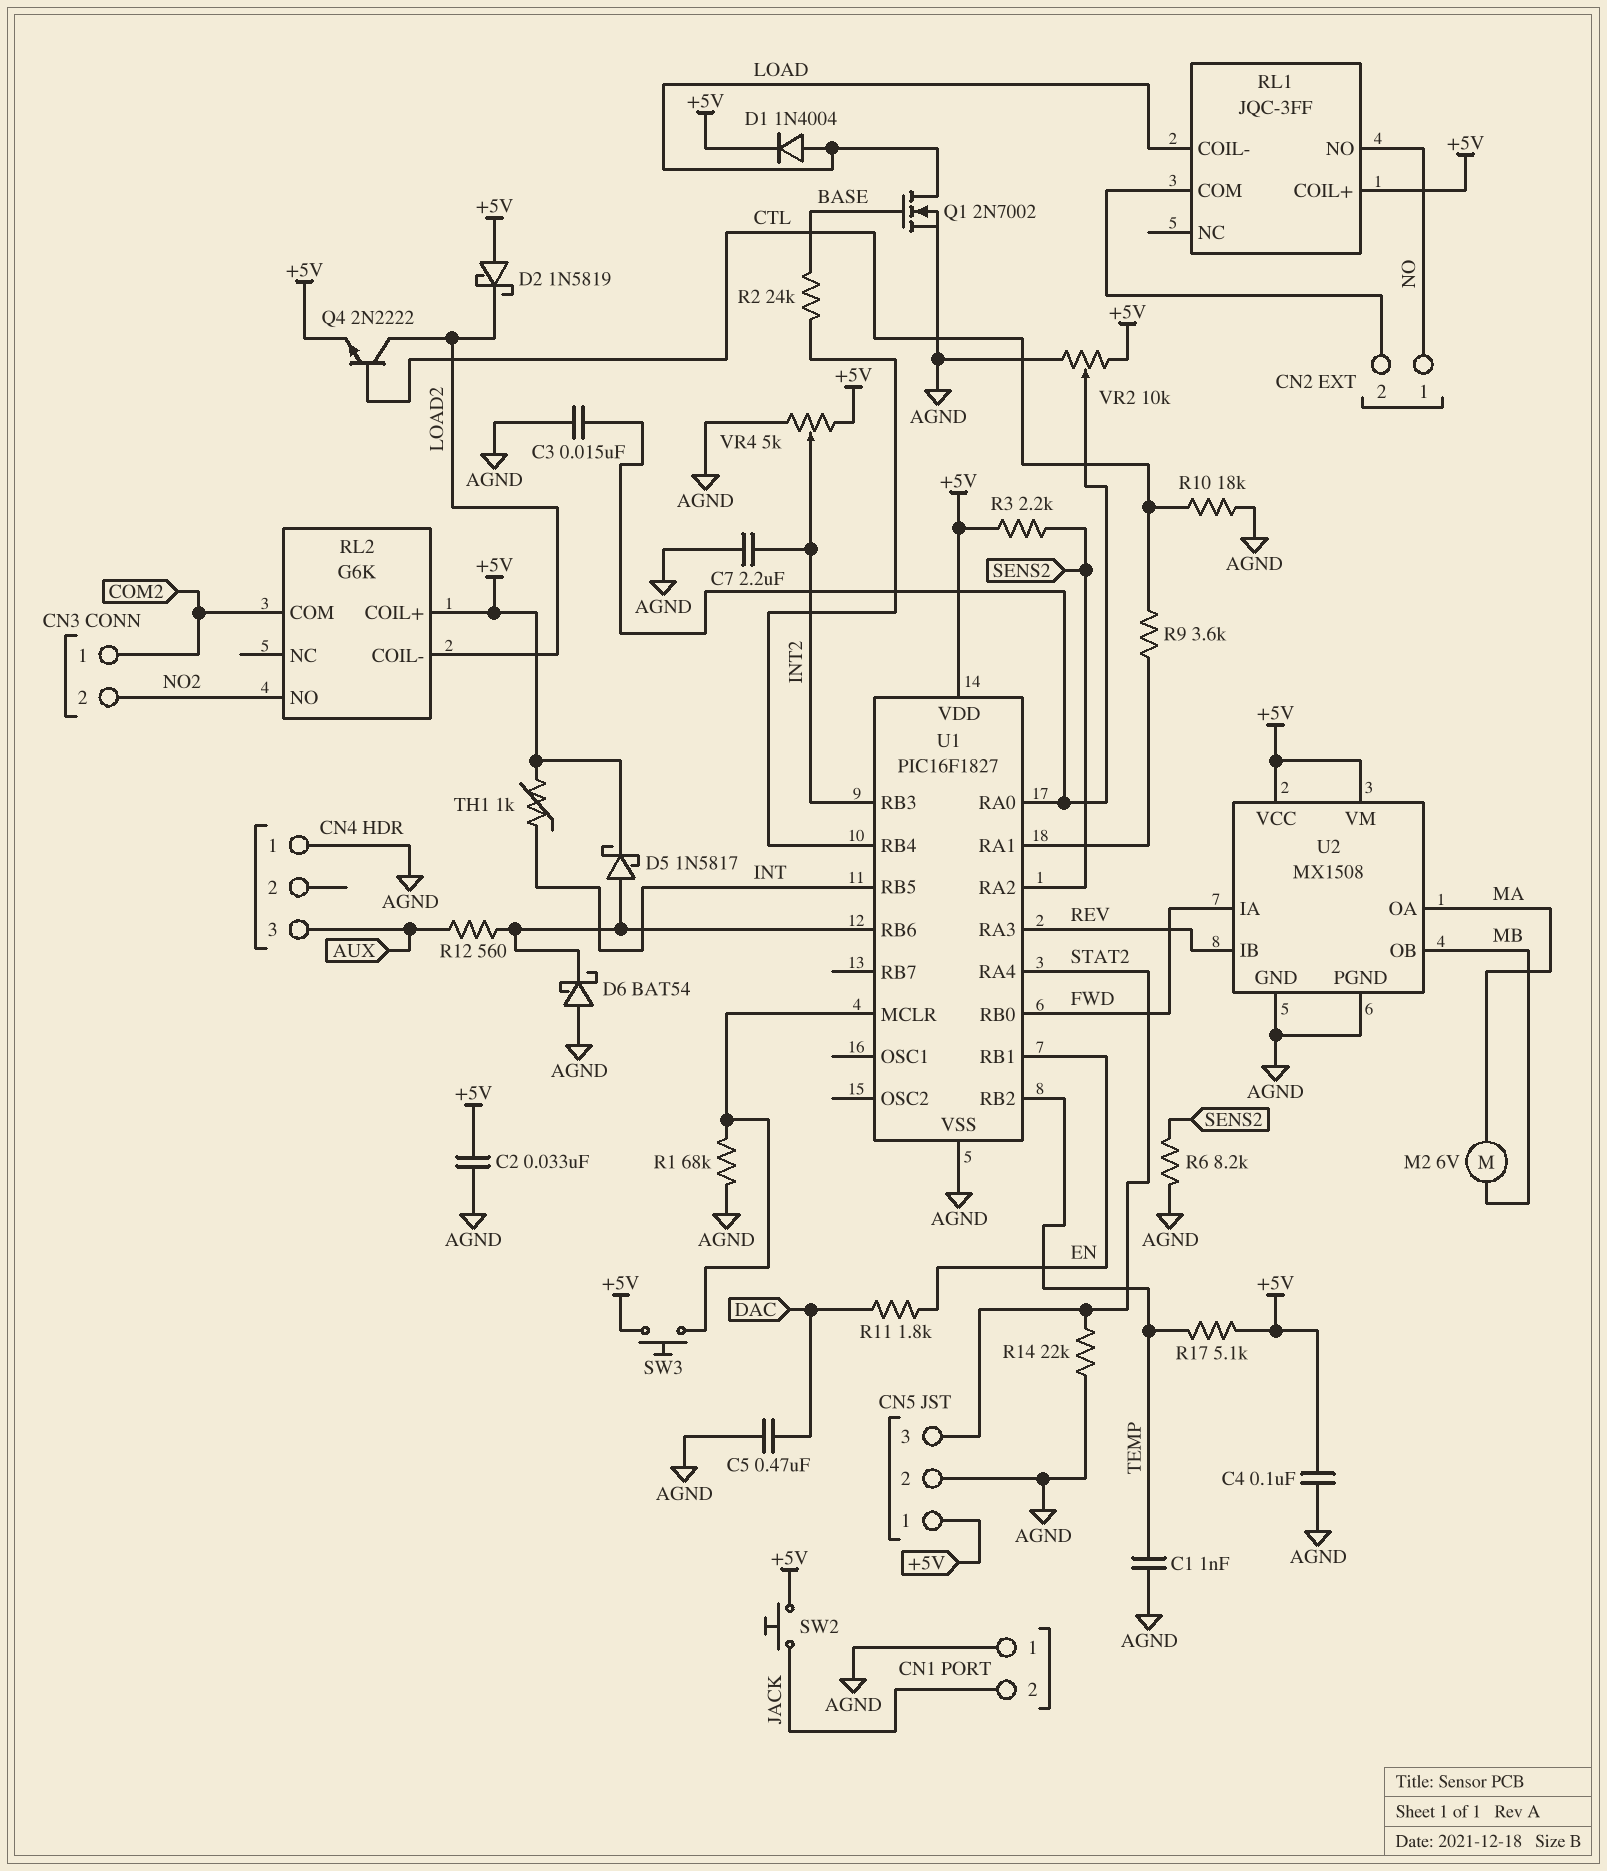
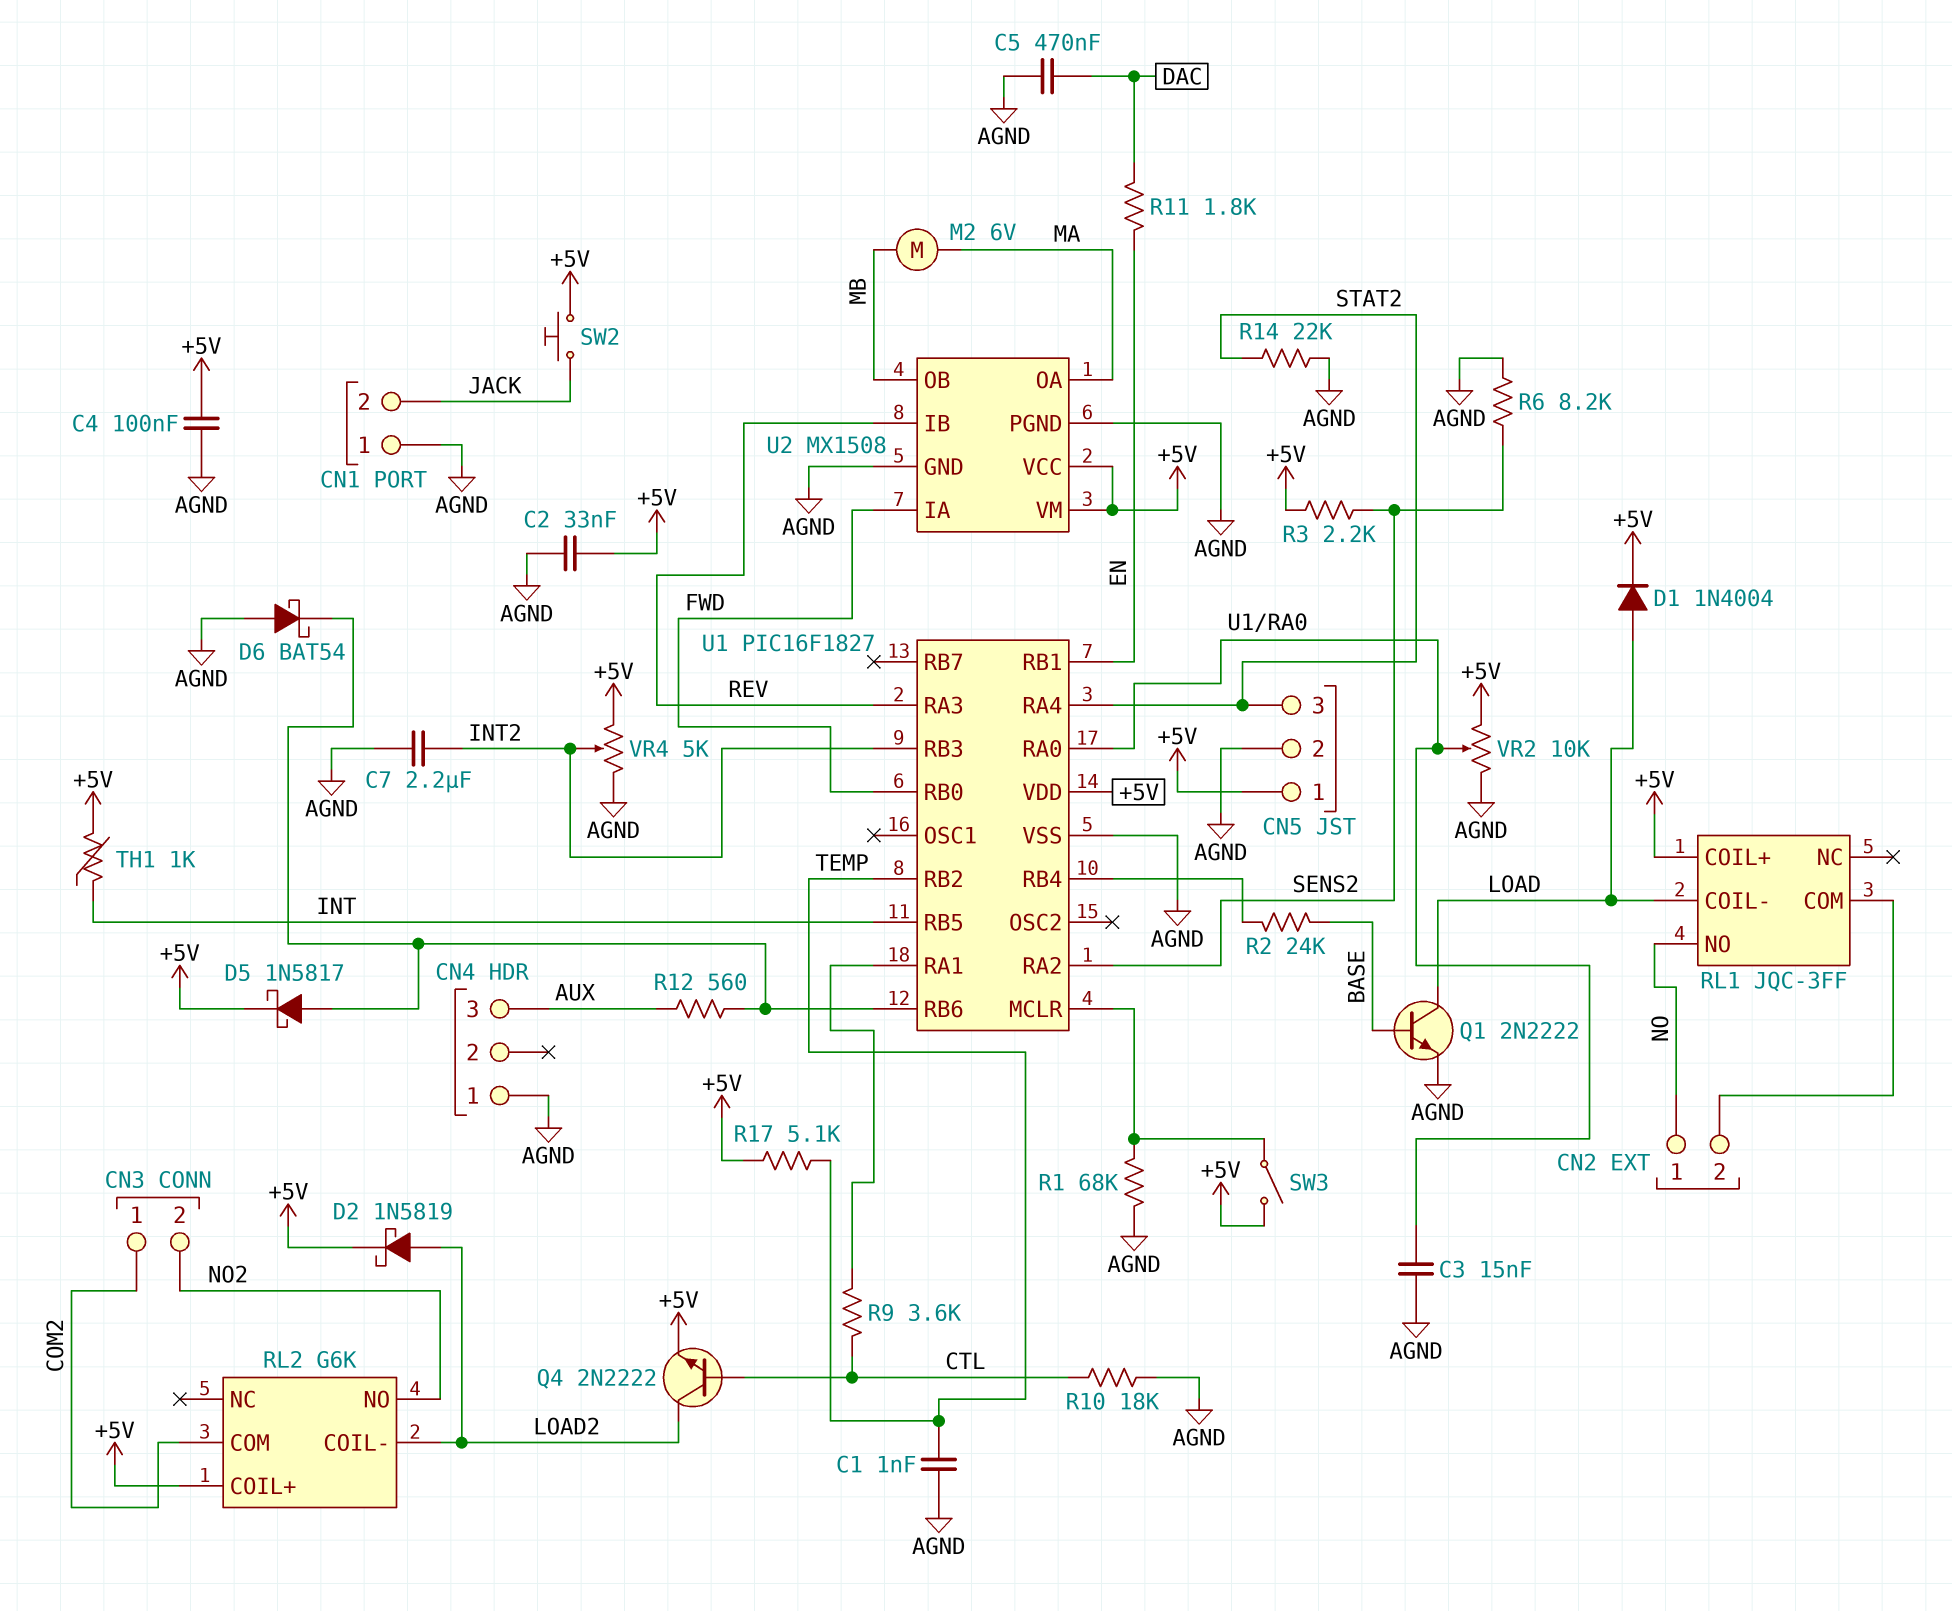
D2: schottky 1N5819 (A +5V, K LOAD2) -> schottky 1N5819 (A LOAD2, K +5V)
Q1: NMOS 2N7002 (G BASE, D LOAD, S AGND) -> NPN 2N2222 (B BASE, C LOAD, E AGND)
SW3: button (+5V, U1/MCLR) -> switch (+5V, U1/MCLR)

